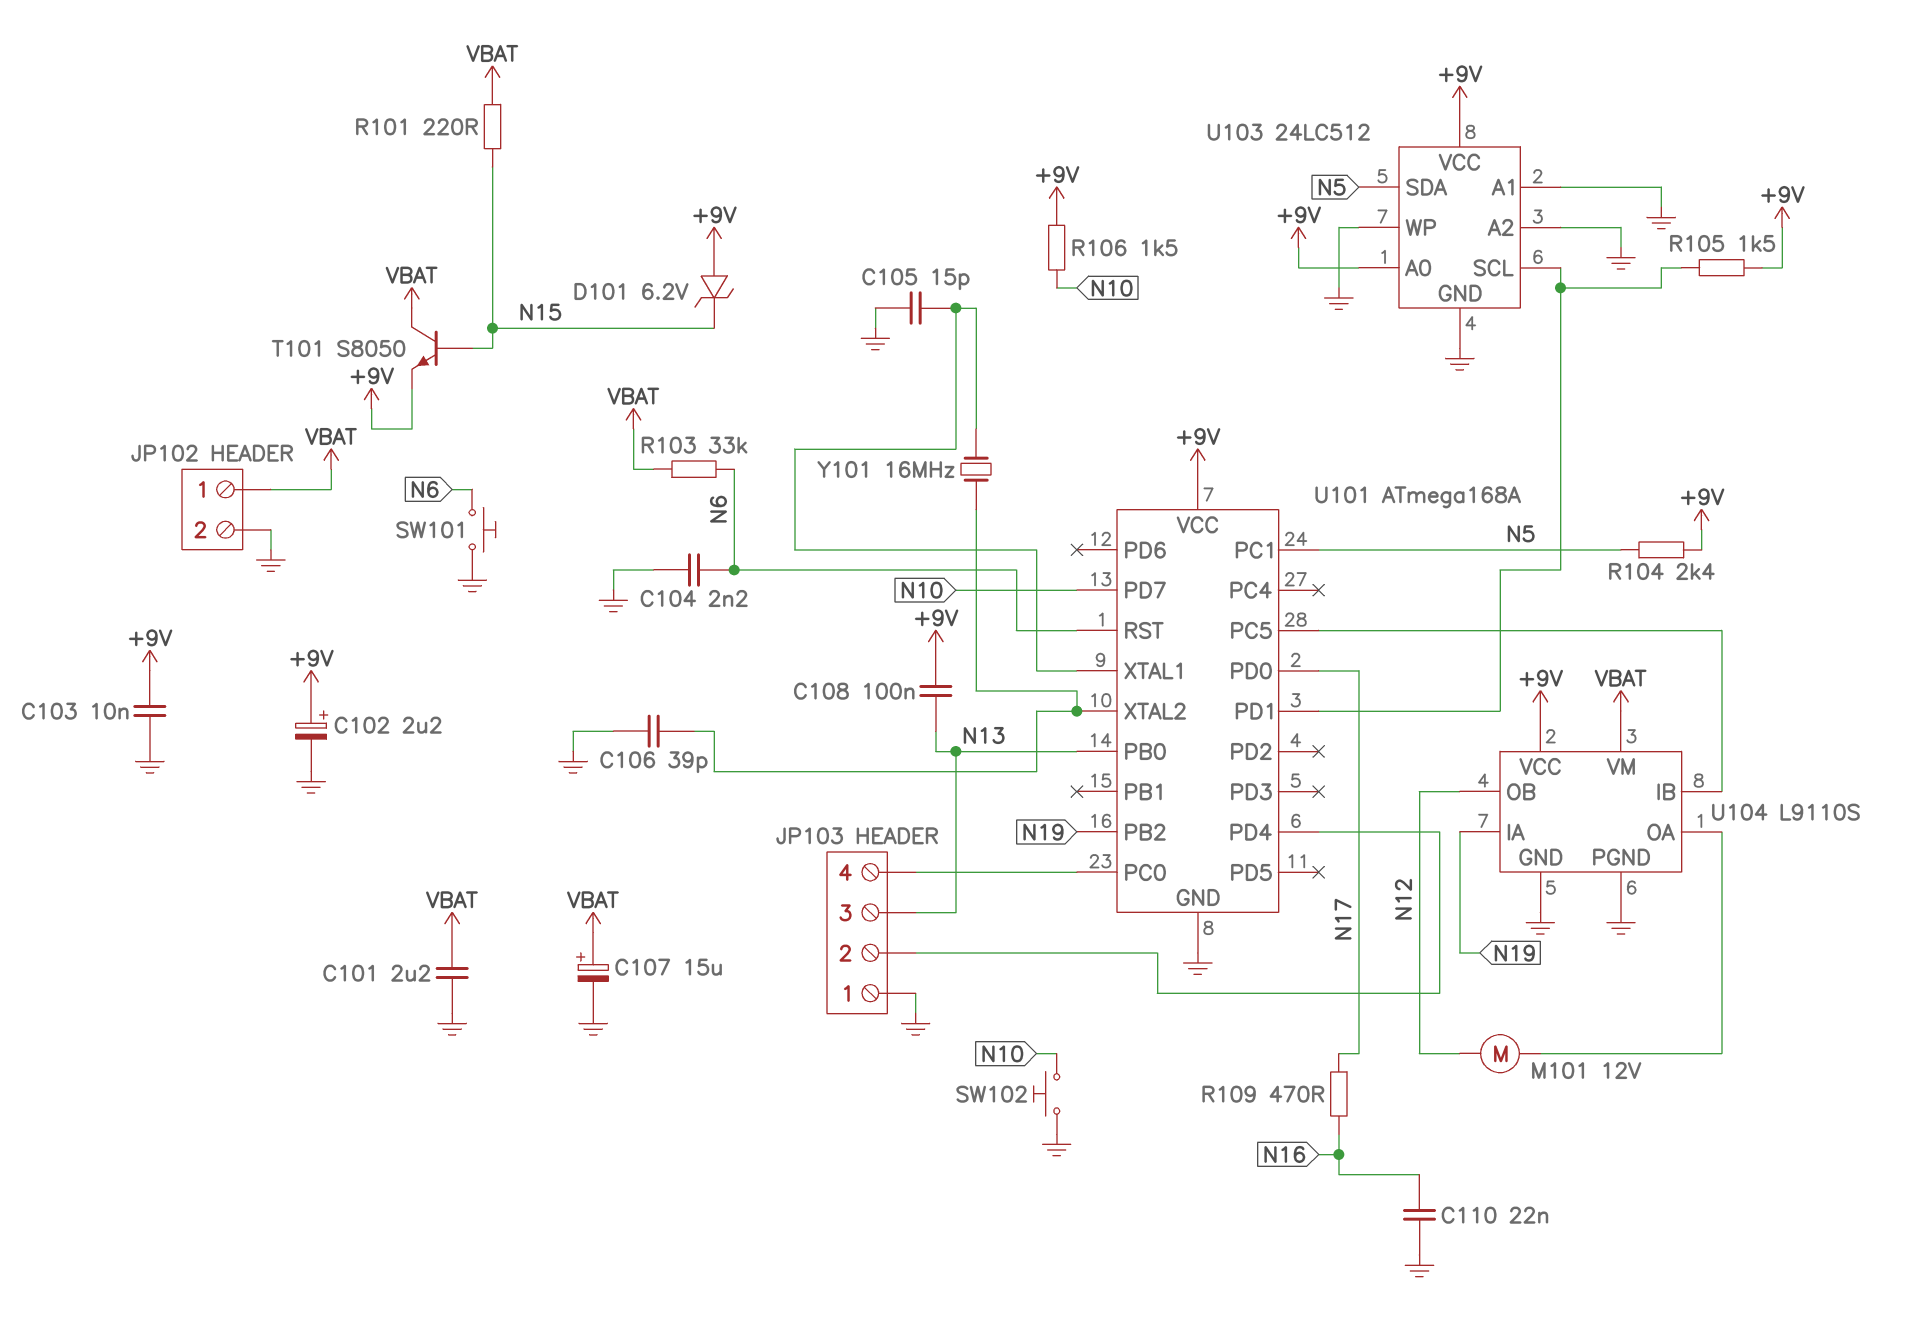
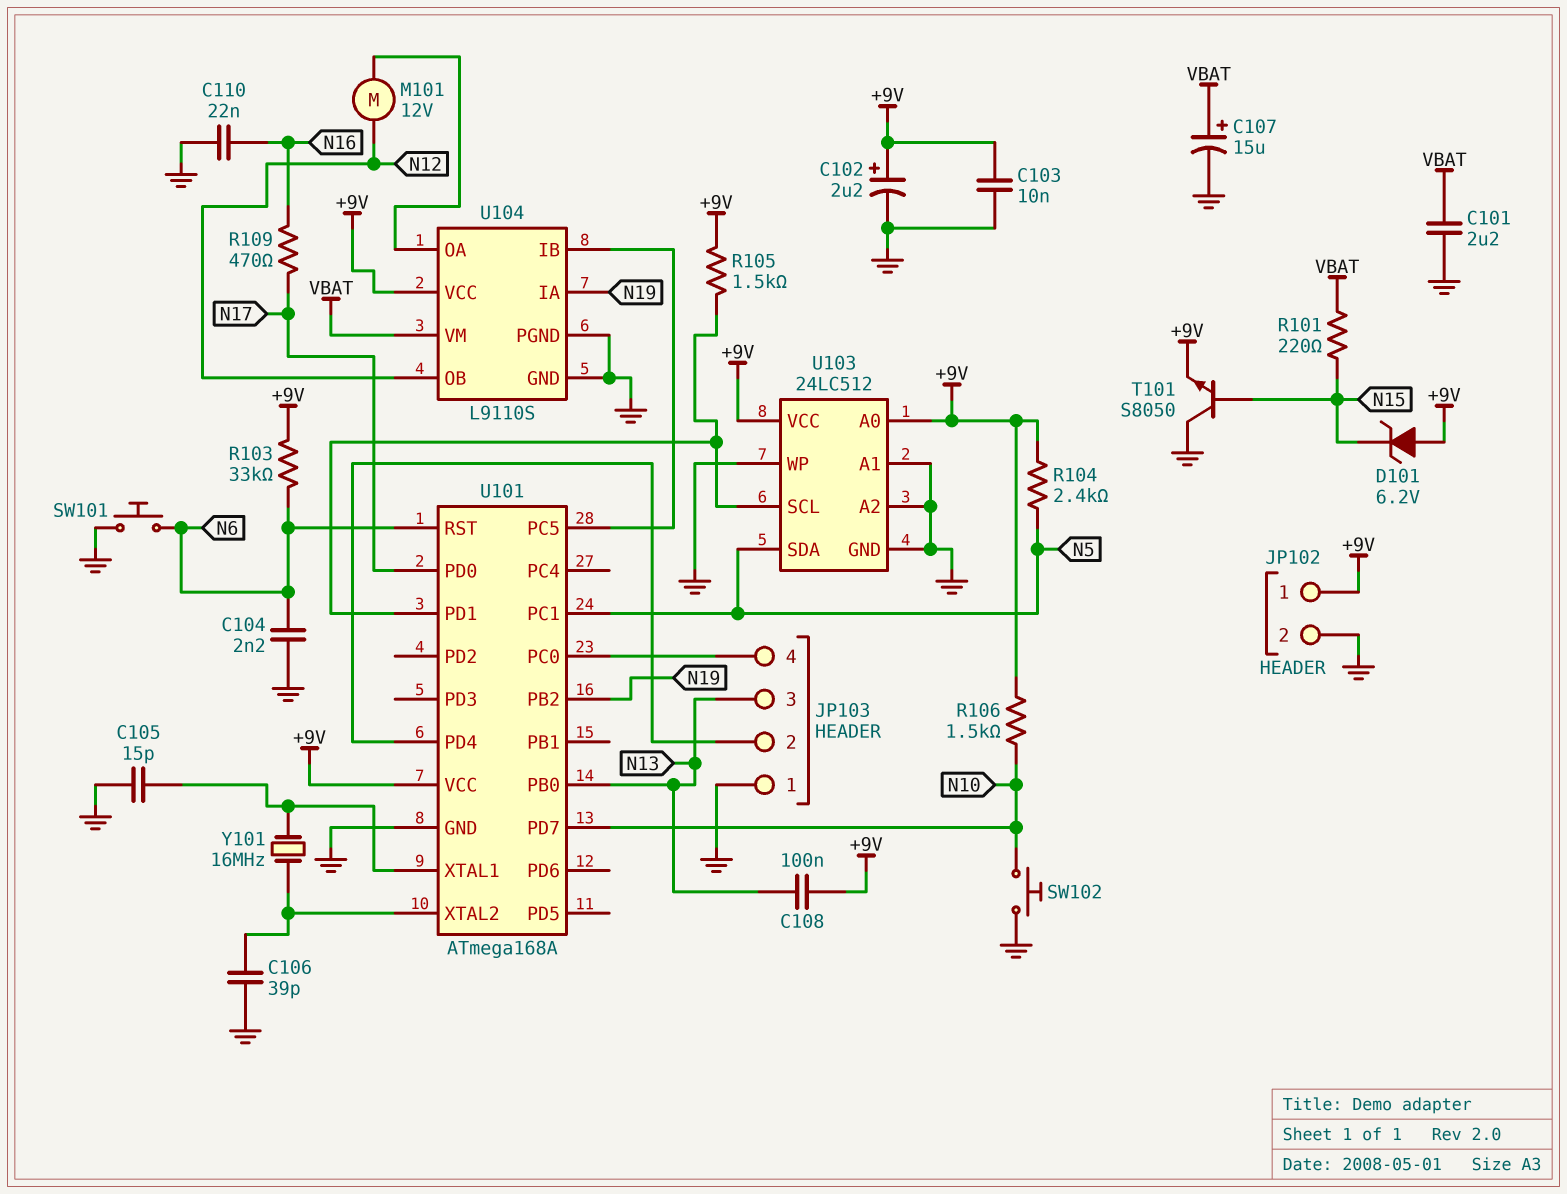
JP102 pin 1: VBAT -> +9V
R103: 33k (N6, VBAT) -> 33k (+9V, N6)
T101: NPN S8050 (B N15, C VBAT, E +9V) -> NPN S8050 (B N15, C GND, E +9V)

